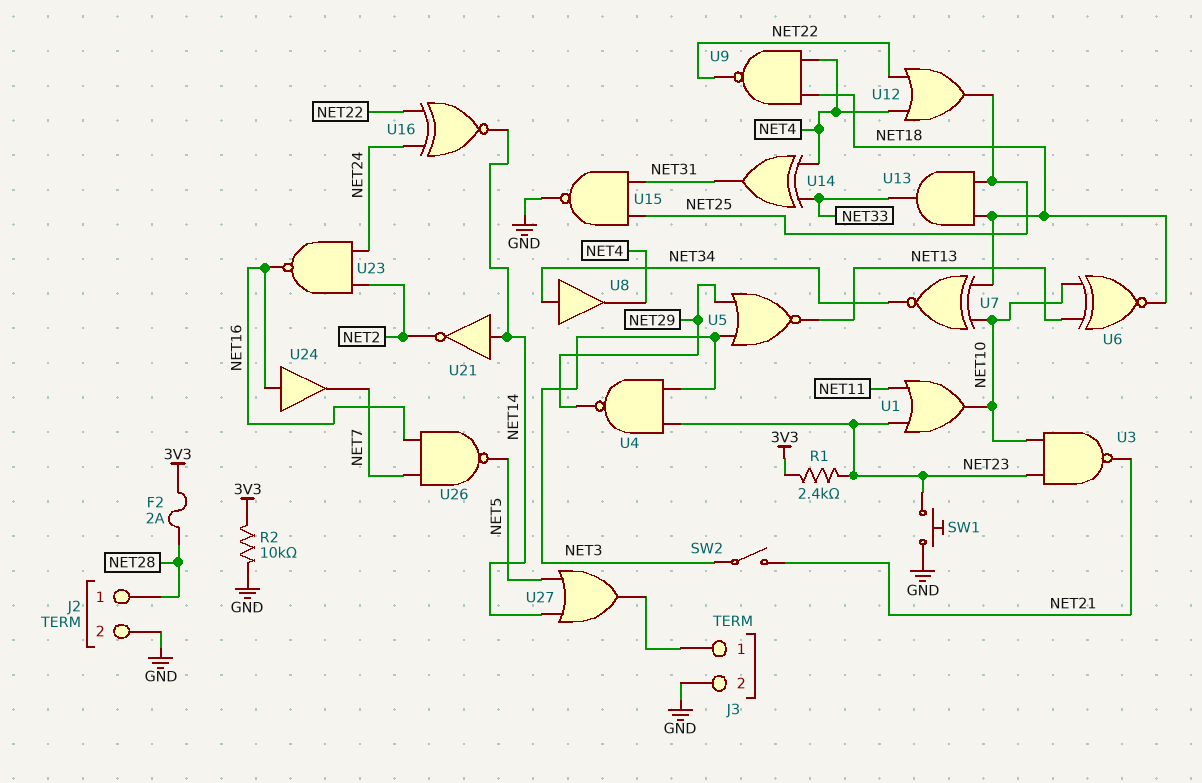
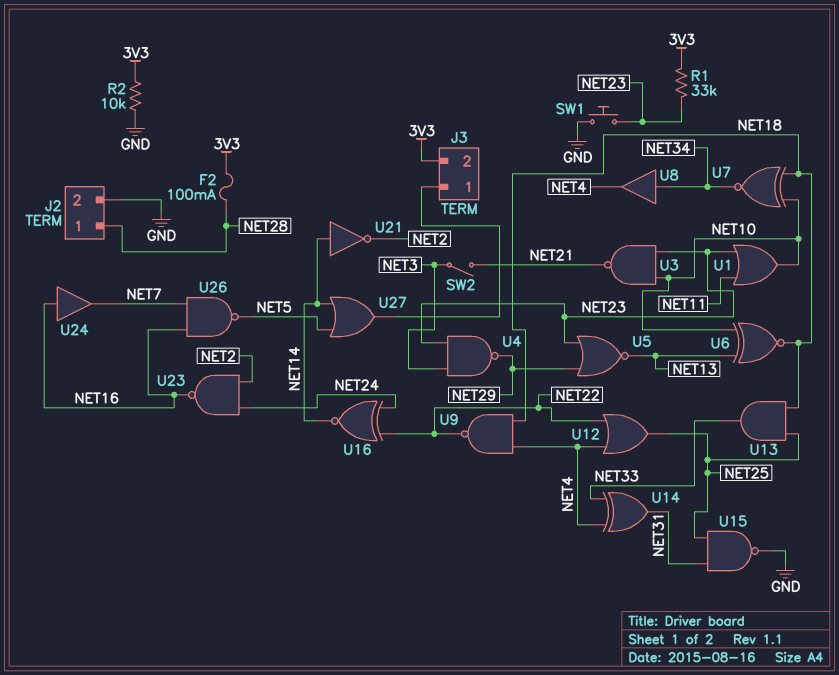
F2: 2A (3V3, NET28) -> 100mA (3V3, NET28)
J3 pin 2: GND -> 3V3
R1: 2.4k (3V3, NET23) -> 33k (3V3, NET23)
U5: NOR (in NET3, in NET29, out NET13) -> NOR (in NET23, in NET29, out NET13)

